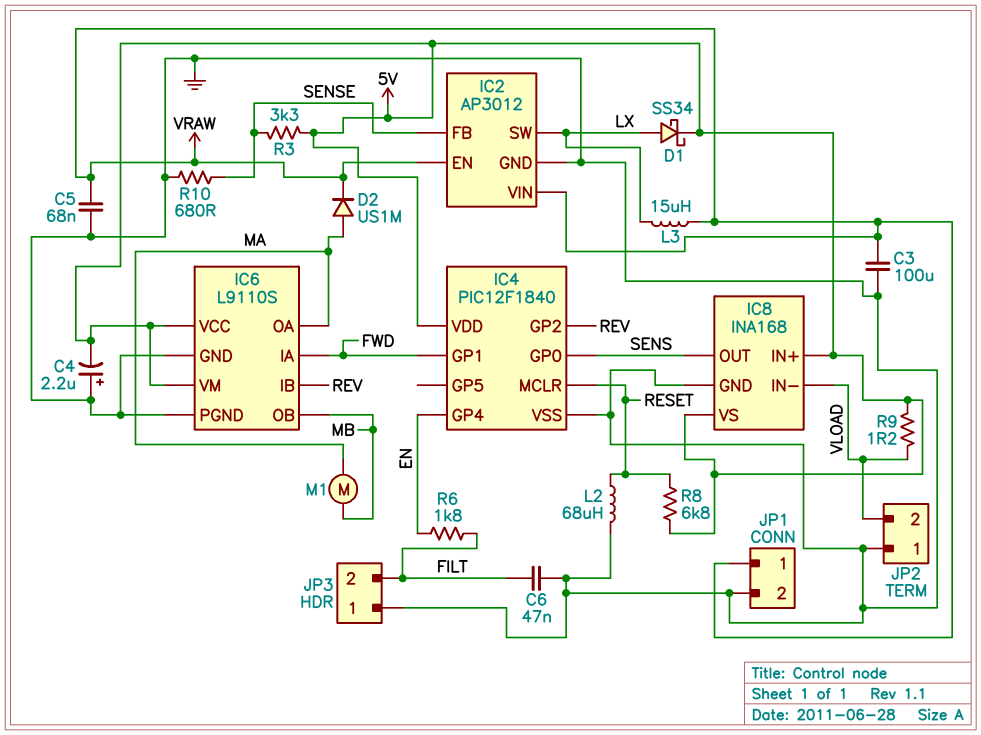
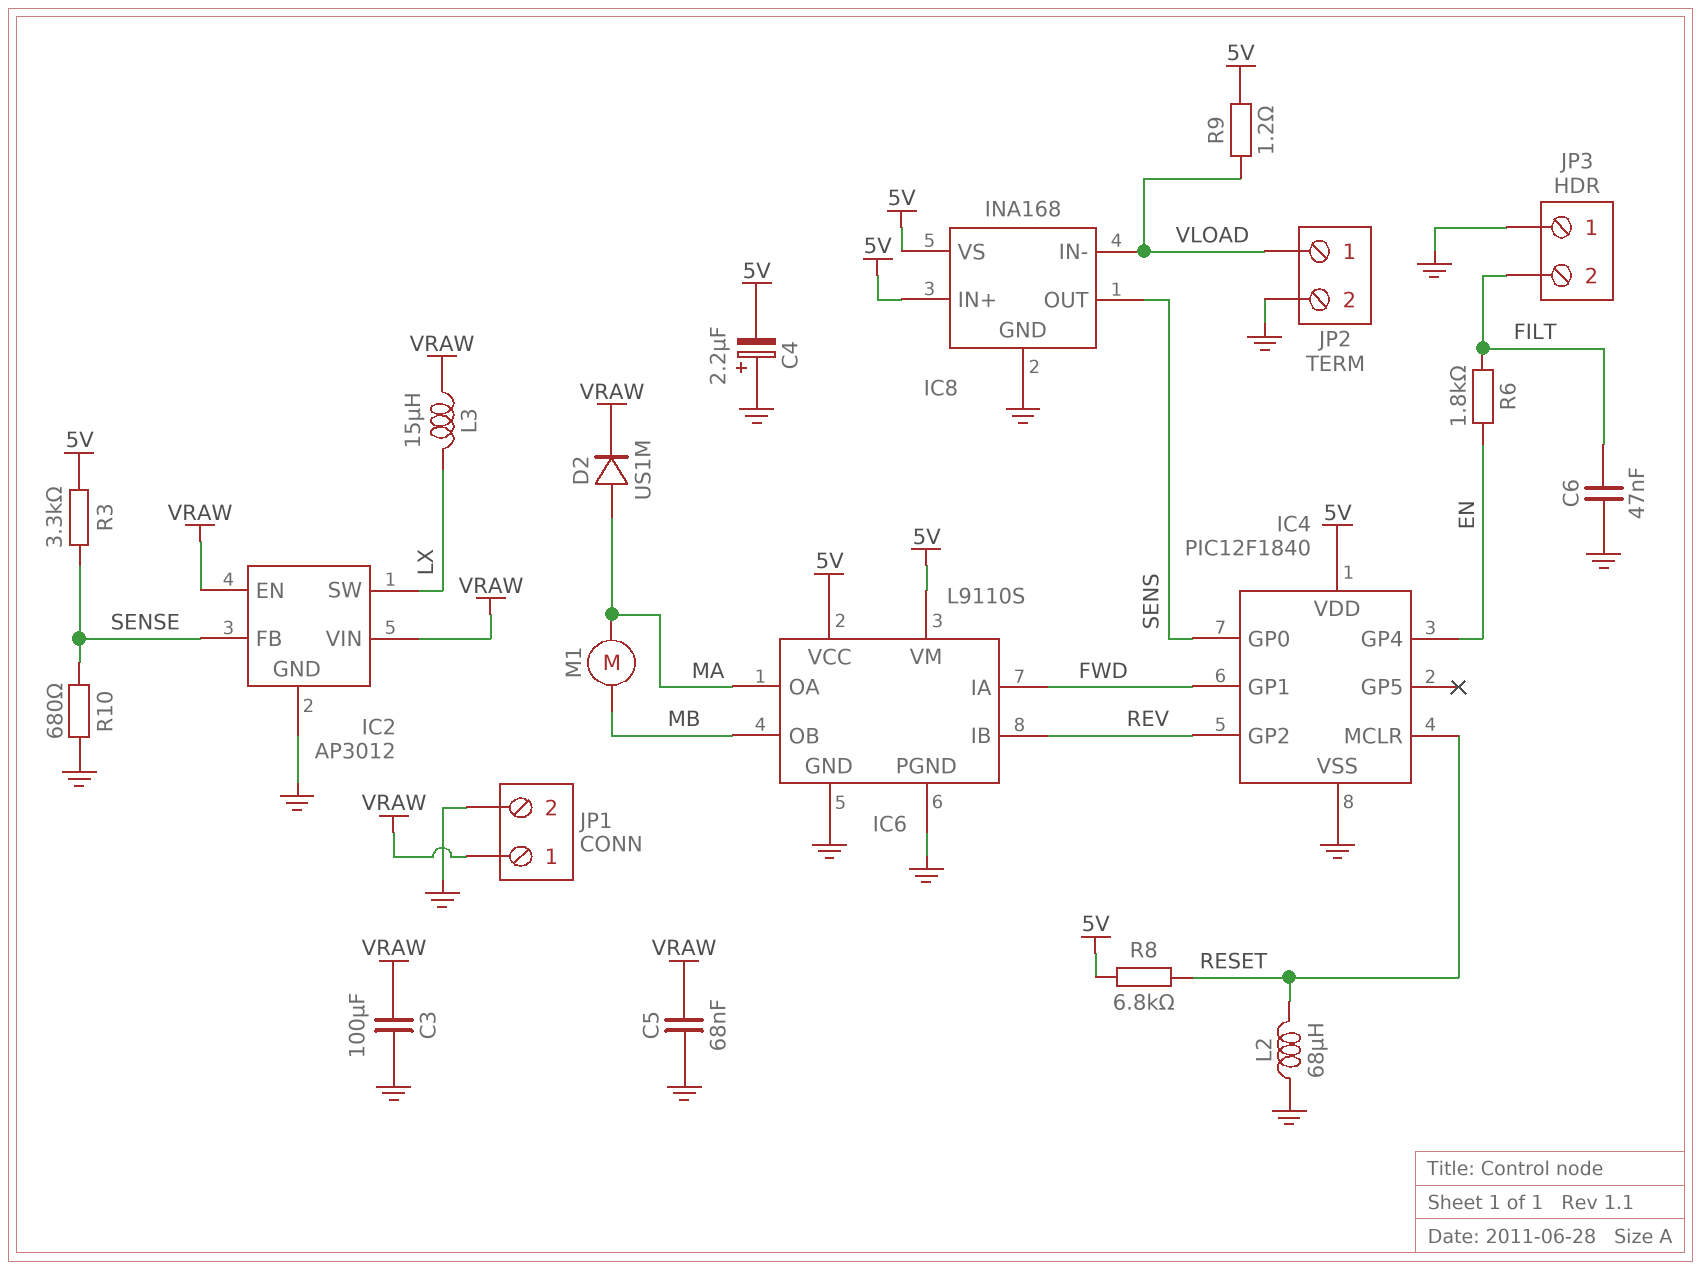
D1: schottky SS34 (A LX, K 5V) -> none
JP2 pin 1: GND -> VLOAD
JP2 pin 2: VLOAD -> GND

